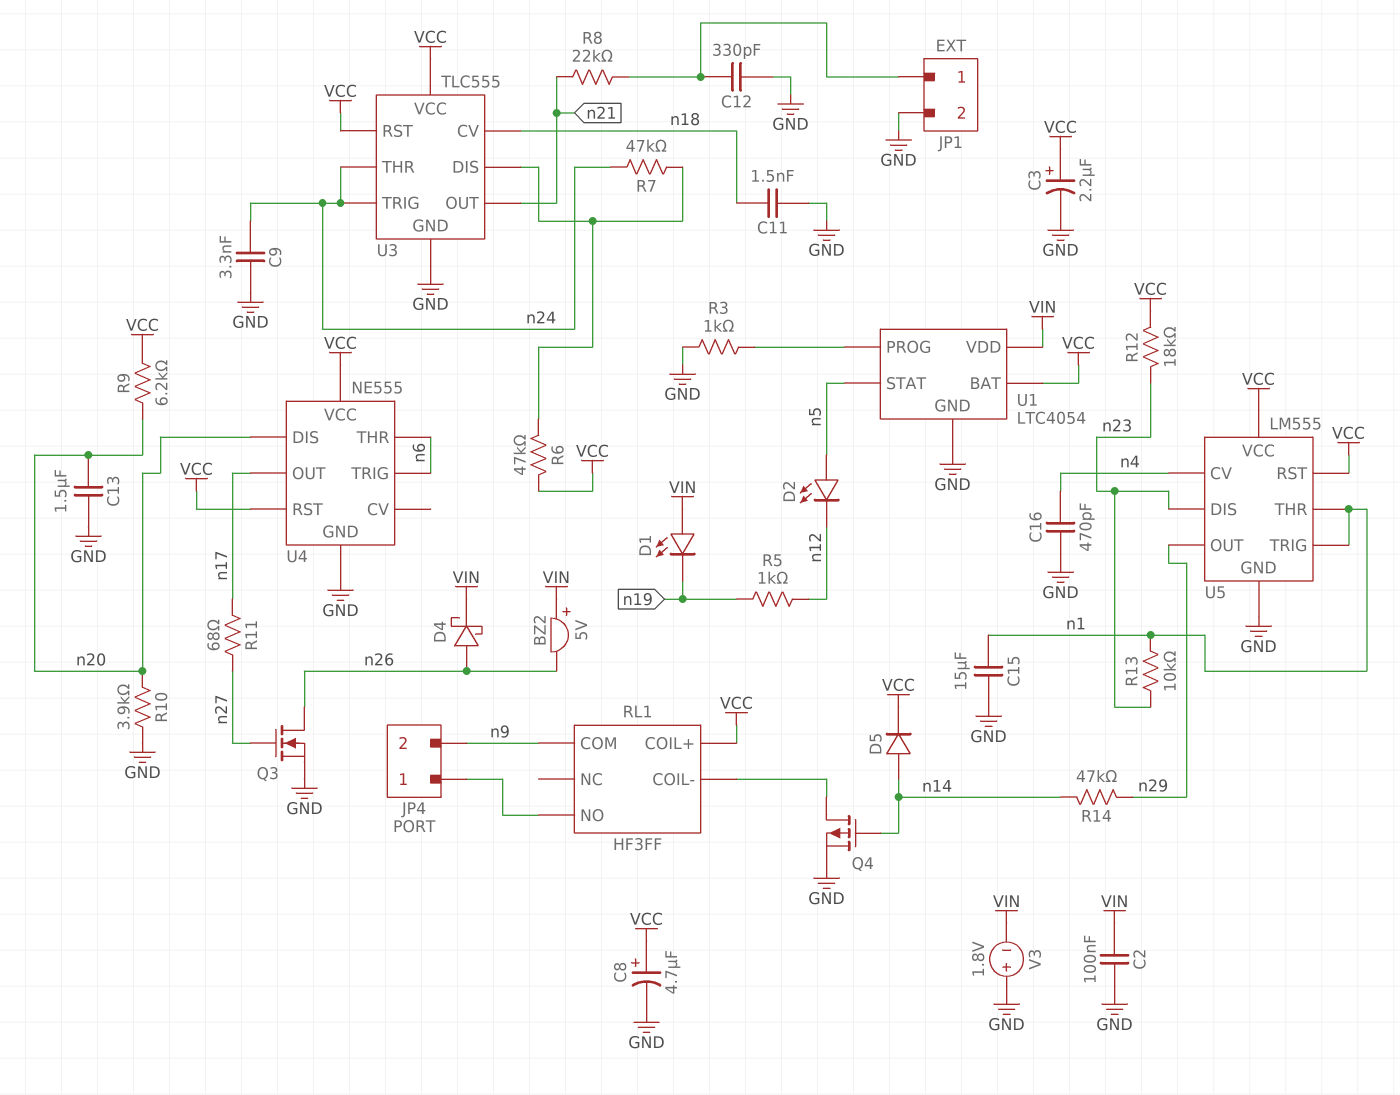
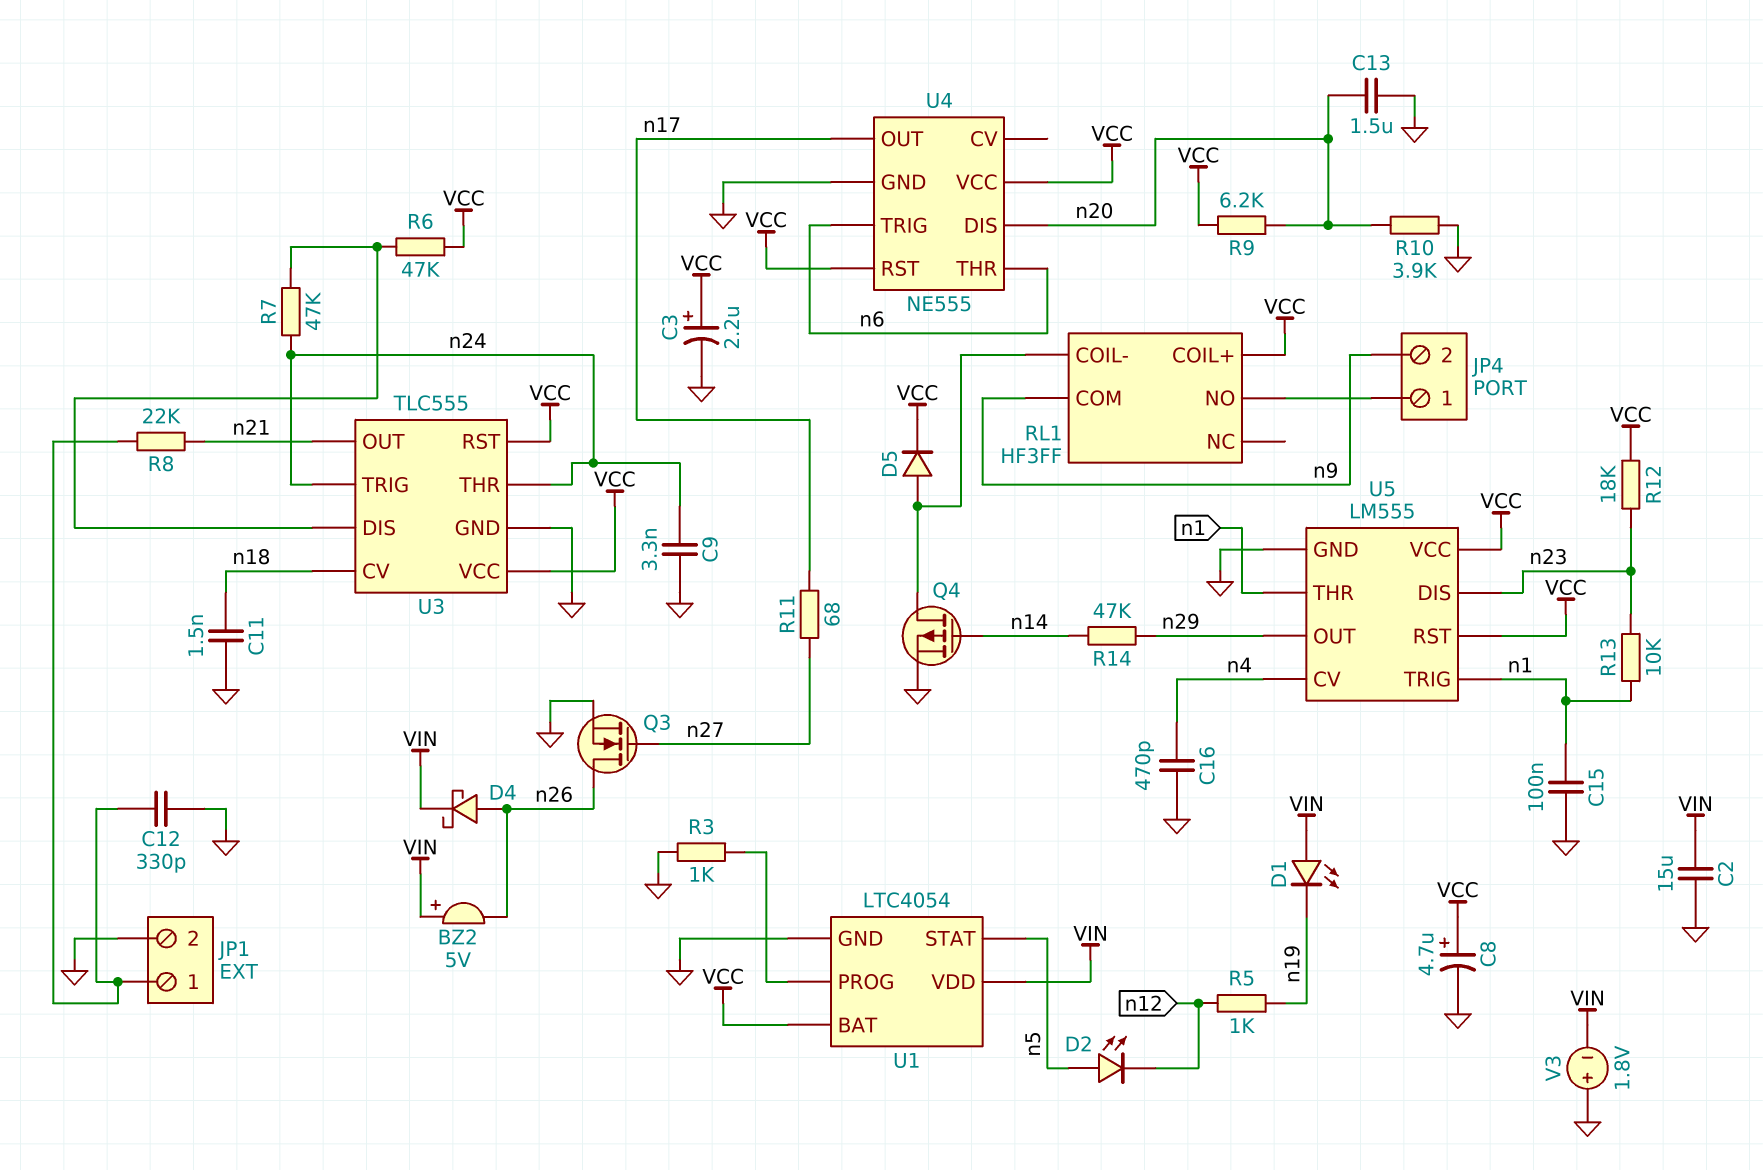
C2: 100nF (GND, VIN) -> 15uF (GND, VIN)
C15: 15uF (GND, n1) -> 100nF (GND, n1)
D5: diode (A n14, K VCC) -> diode (A RL1/COIL-, K VCC)

